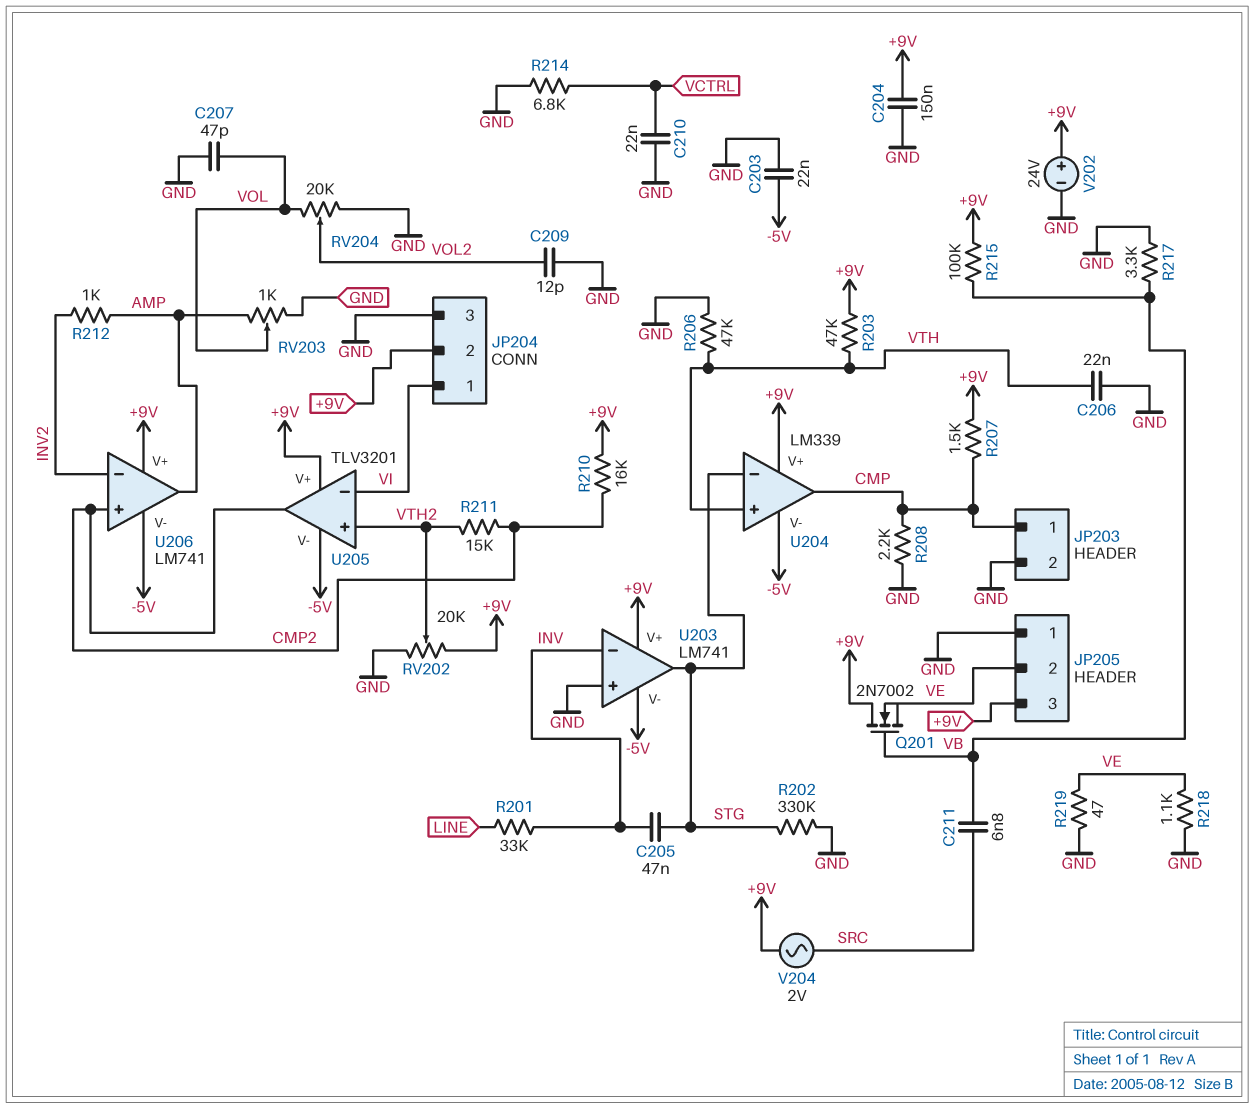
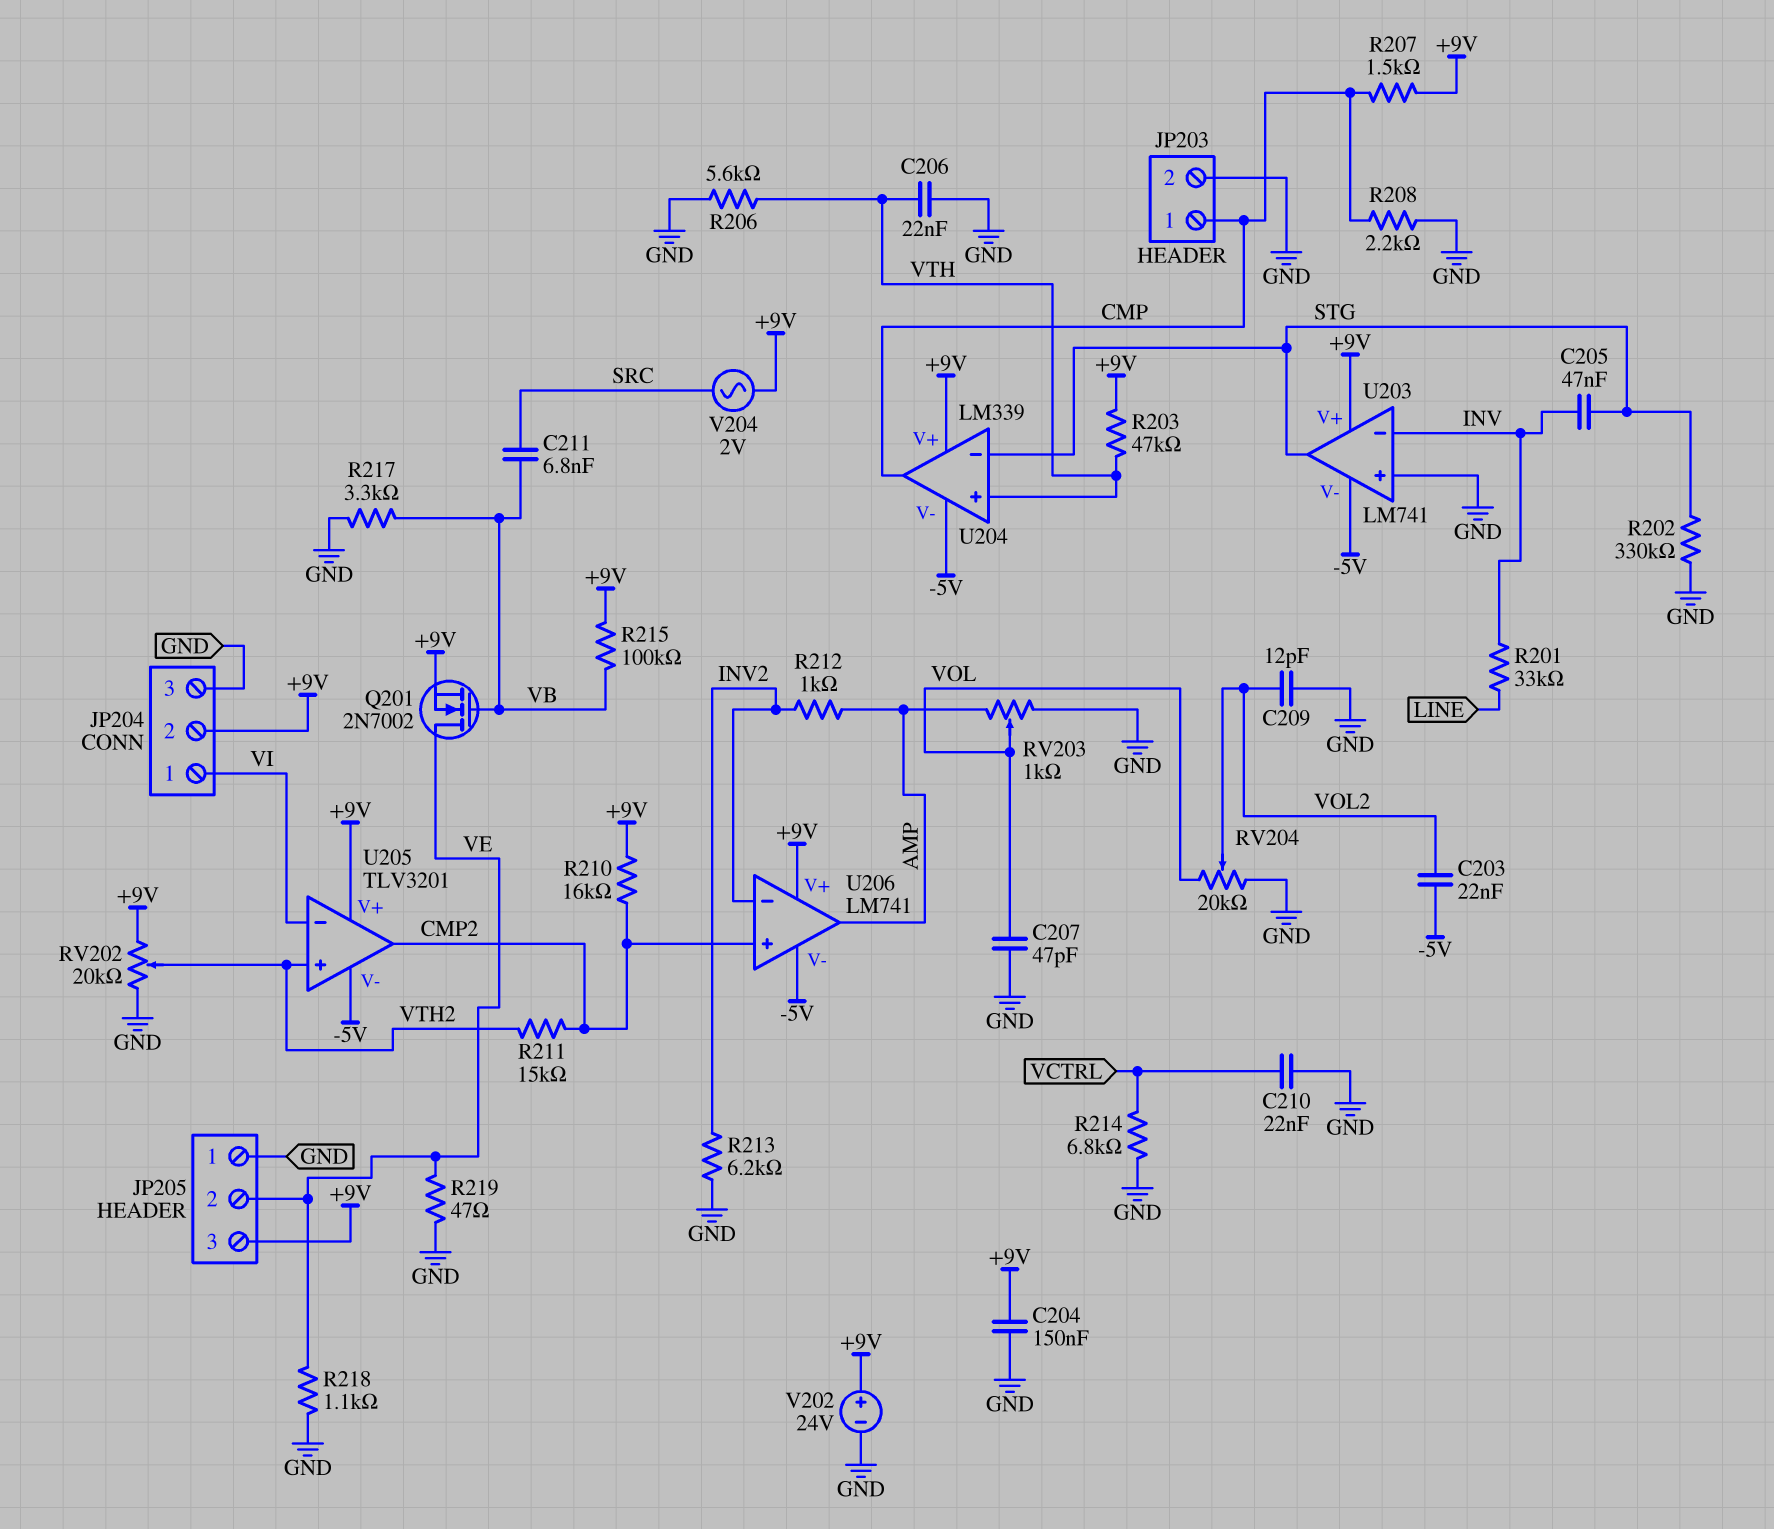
C203: 22nF (-5V, GND) -> 22nF (-5V, VOL2)
Q201: NMOS 2N7002 (G VB, D +9V, S VE) -> NMOS 2N7002 (G VB, D VE, S +9V)
R206: 47k (GND, VTH) -> 5.6k (GND, VTH)
R213: none -> 6.2k (GND, INV2)

